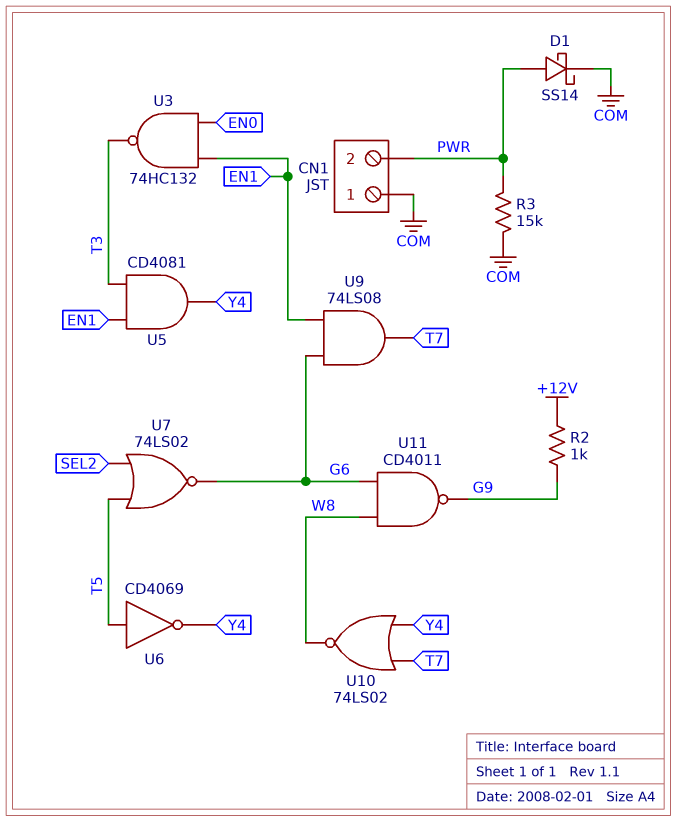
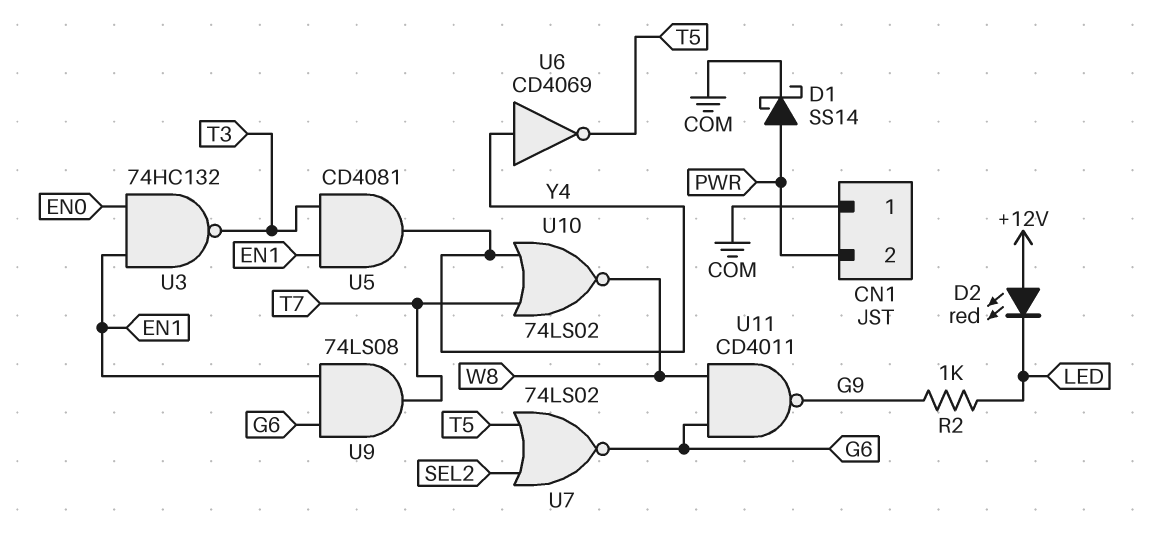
D2: none -> LED red (A +12V, K LED)
R2: 1k (+12V, G9) -> 1k (G9, LED)
R3: 15k (COM, PWR) -> none
U6: NOT CD4069 (in T5, out Y4) -> NOT CD4069 (in Y4, out T5)

